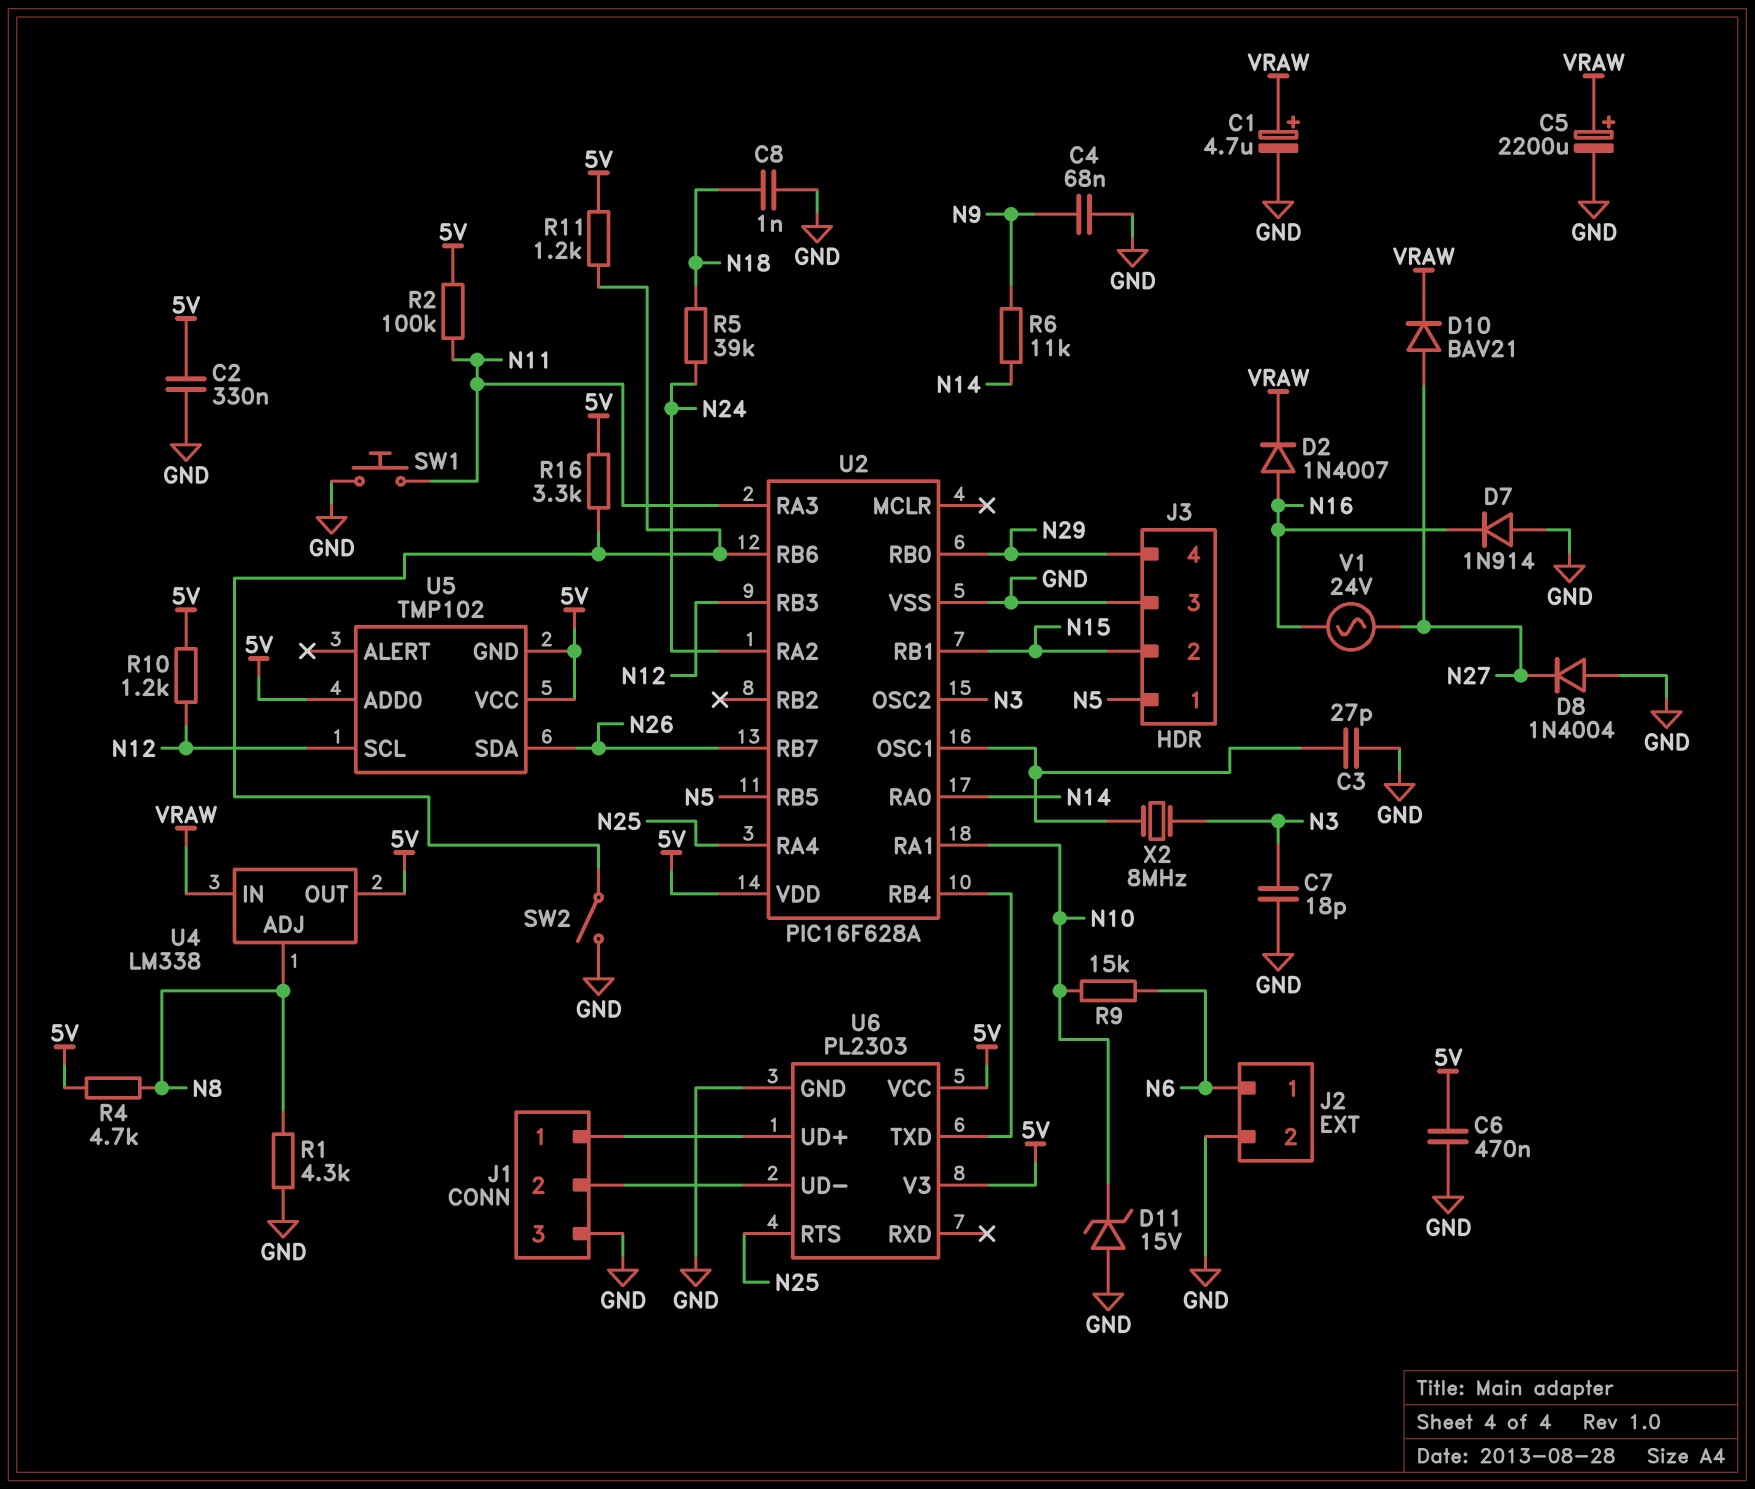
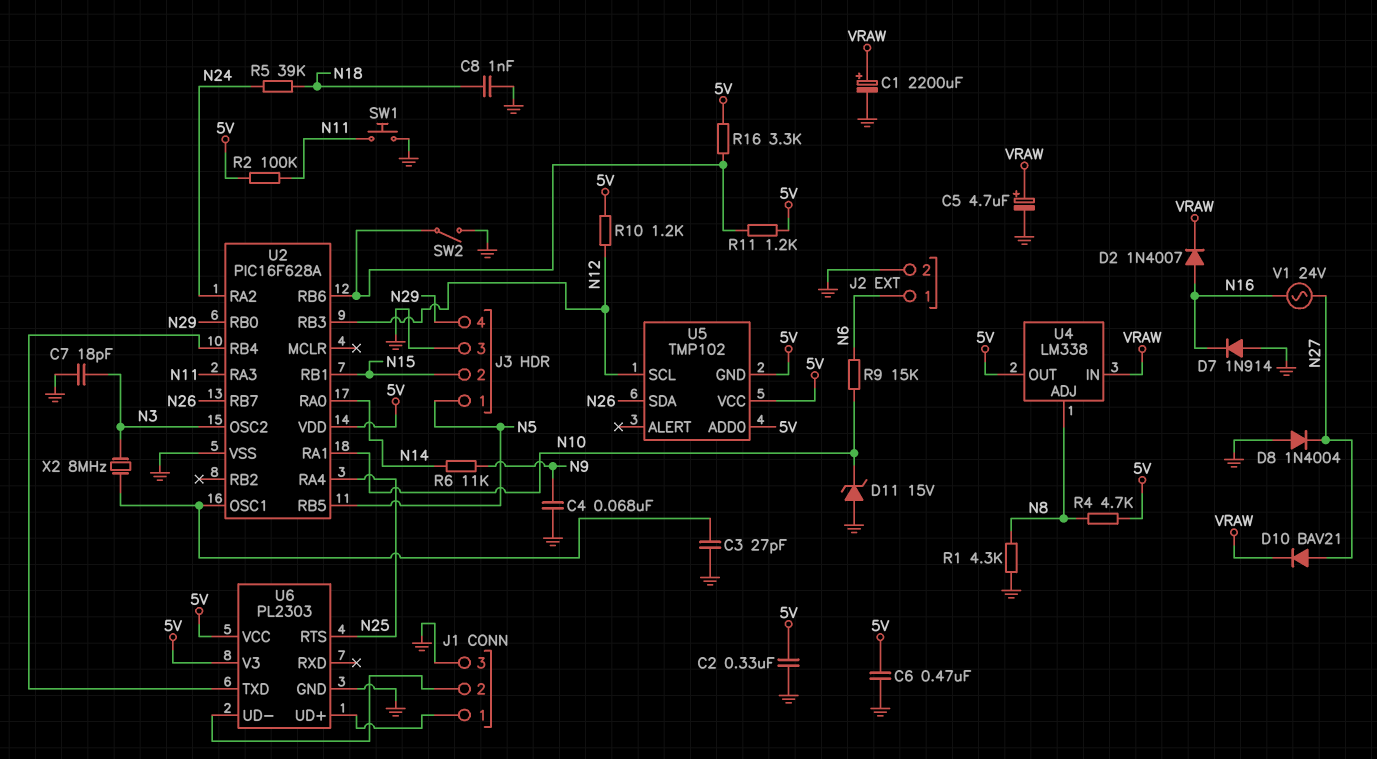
C1: 4.7uF (plus VRAW, minus GND) -> 2200uF (plus VRAW, minus GND)
C5: 2200uF (plus VRAW, minus GND) -> 4.7uF (plus VRAW, minus GND)

